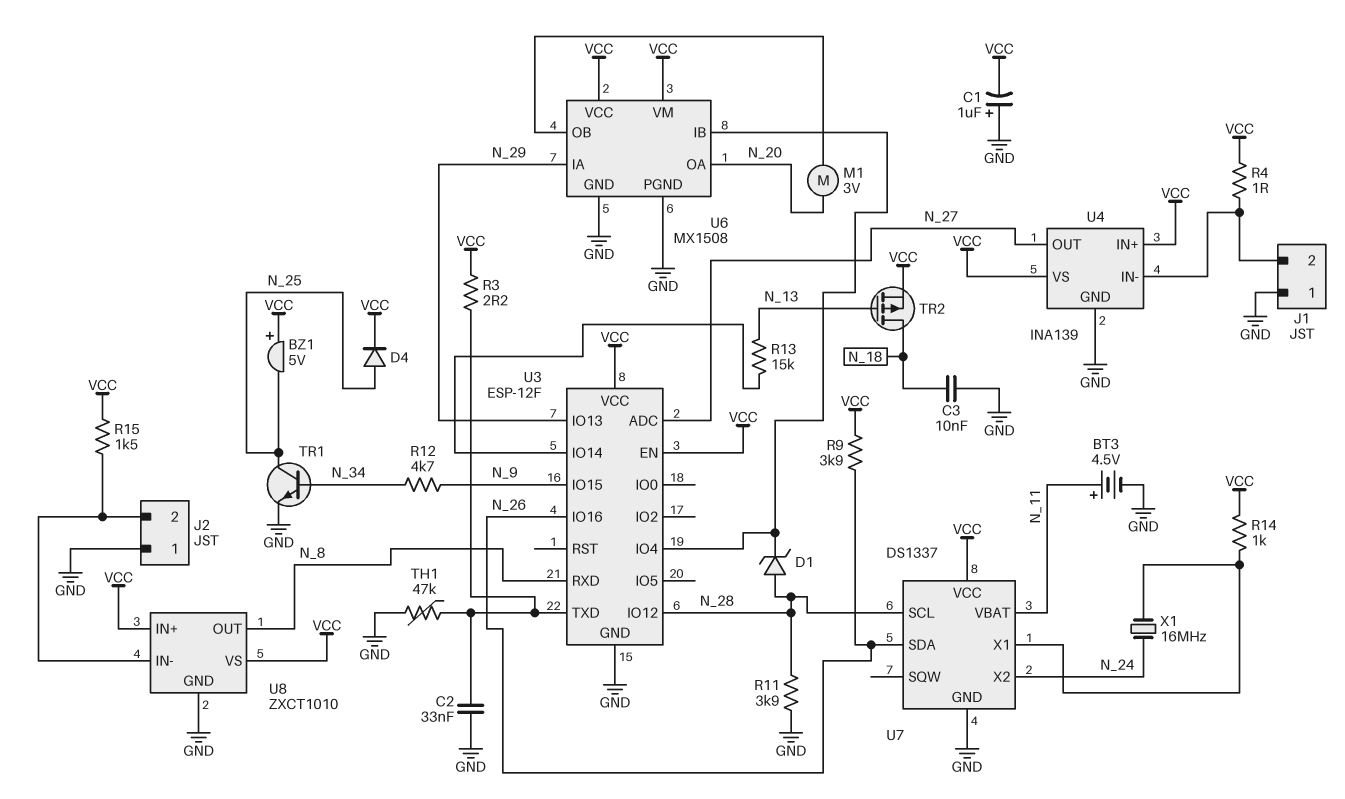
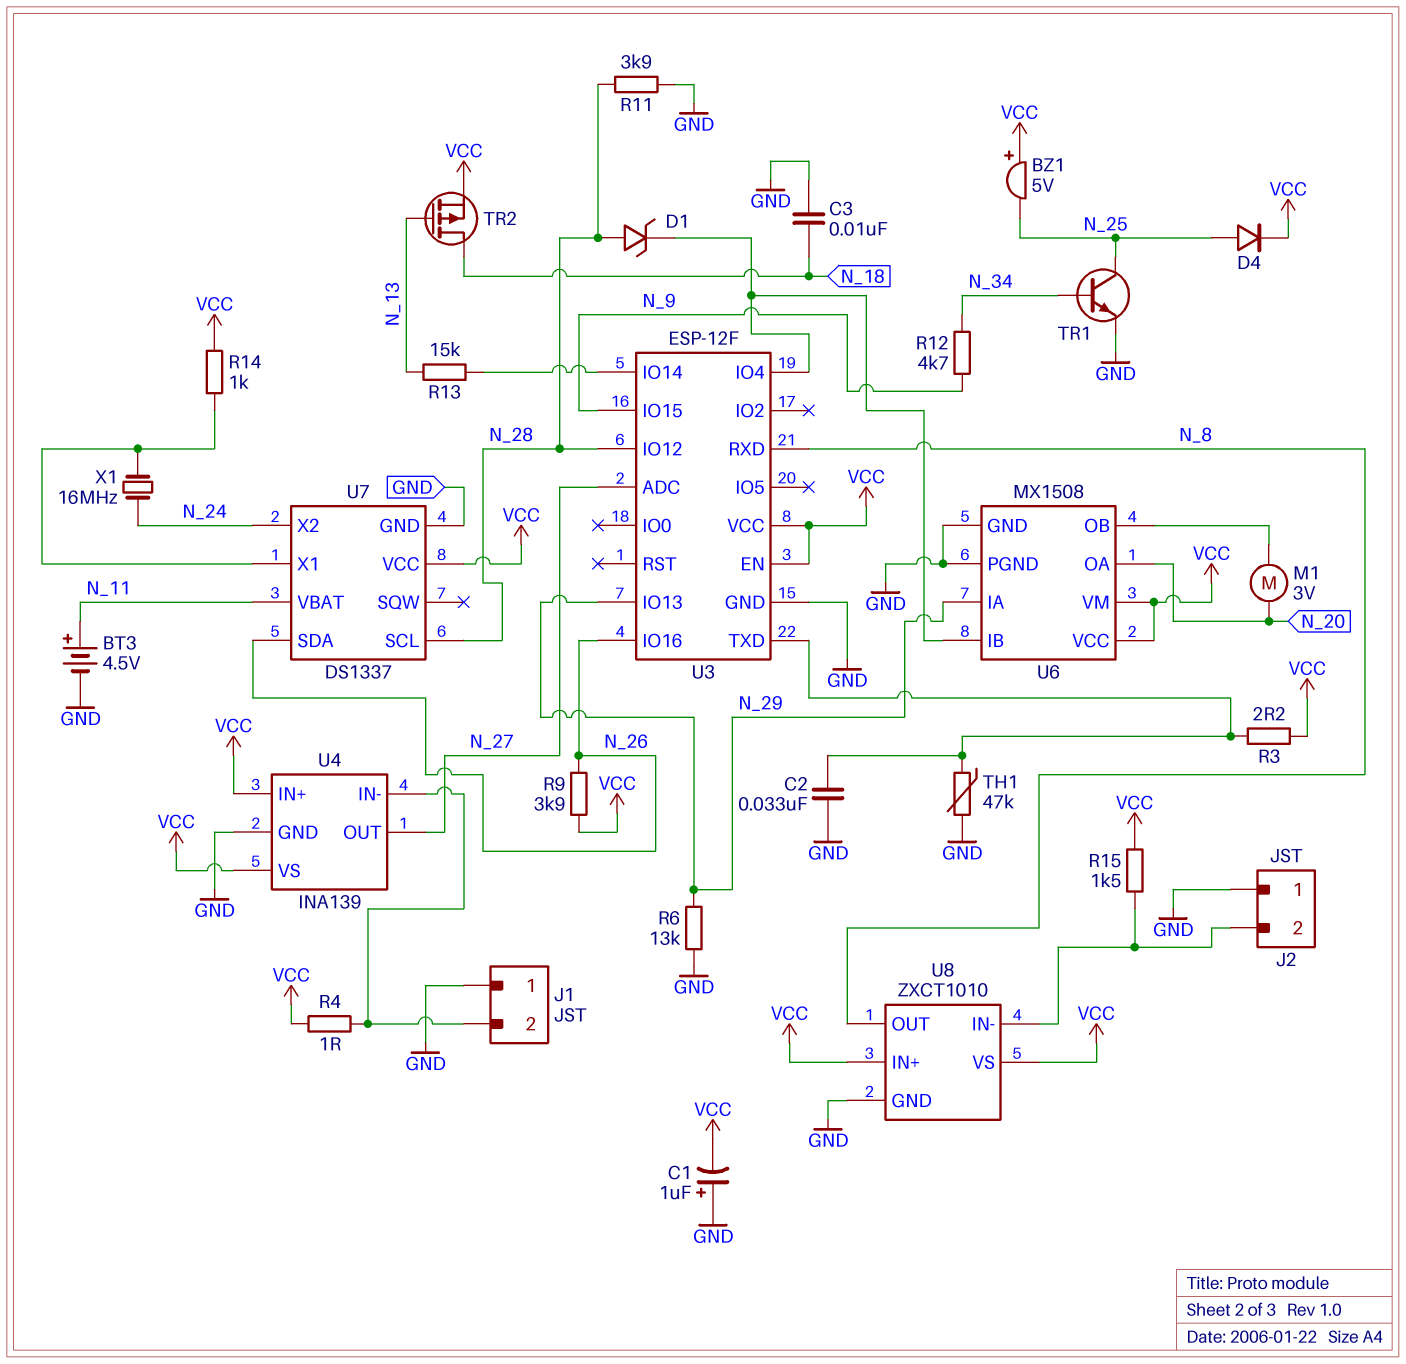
R6: none -> 13k (GND, N_29)

